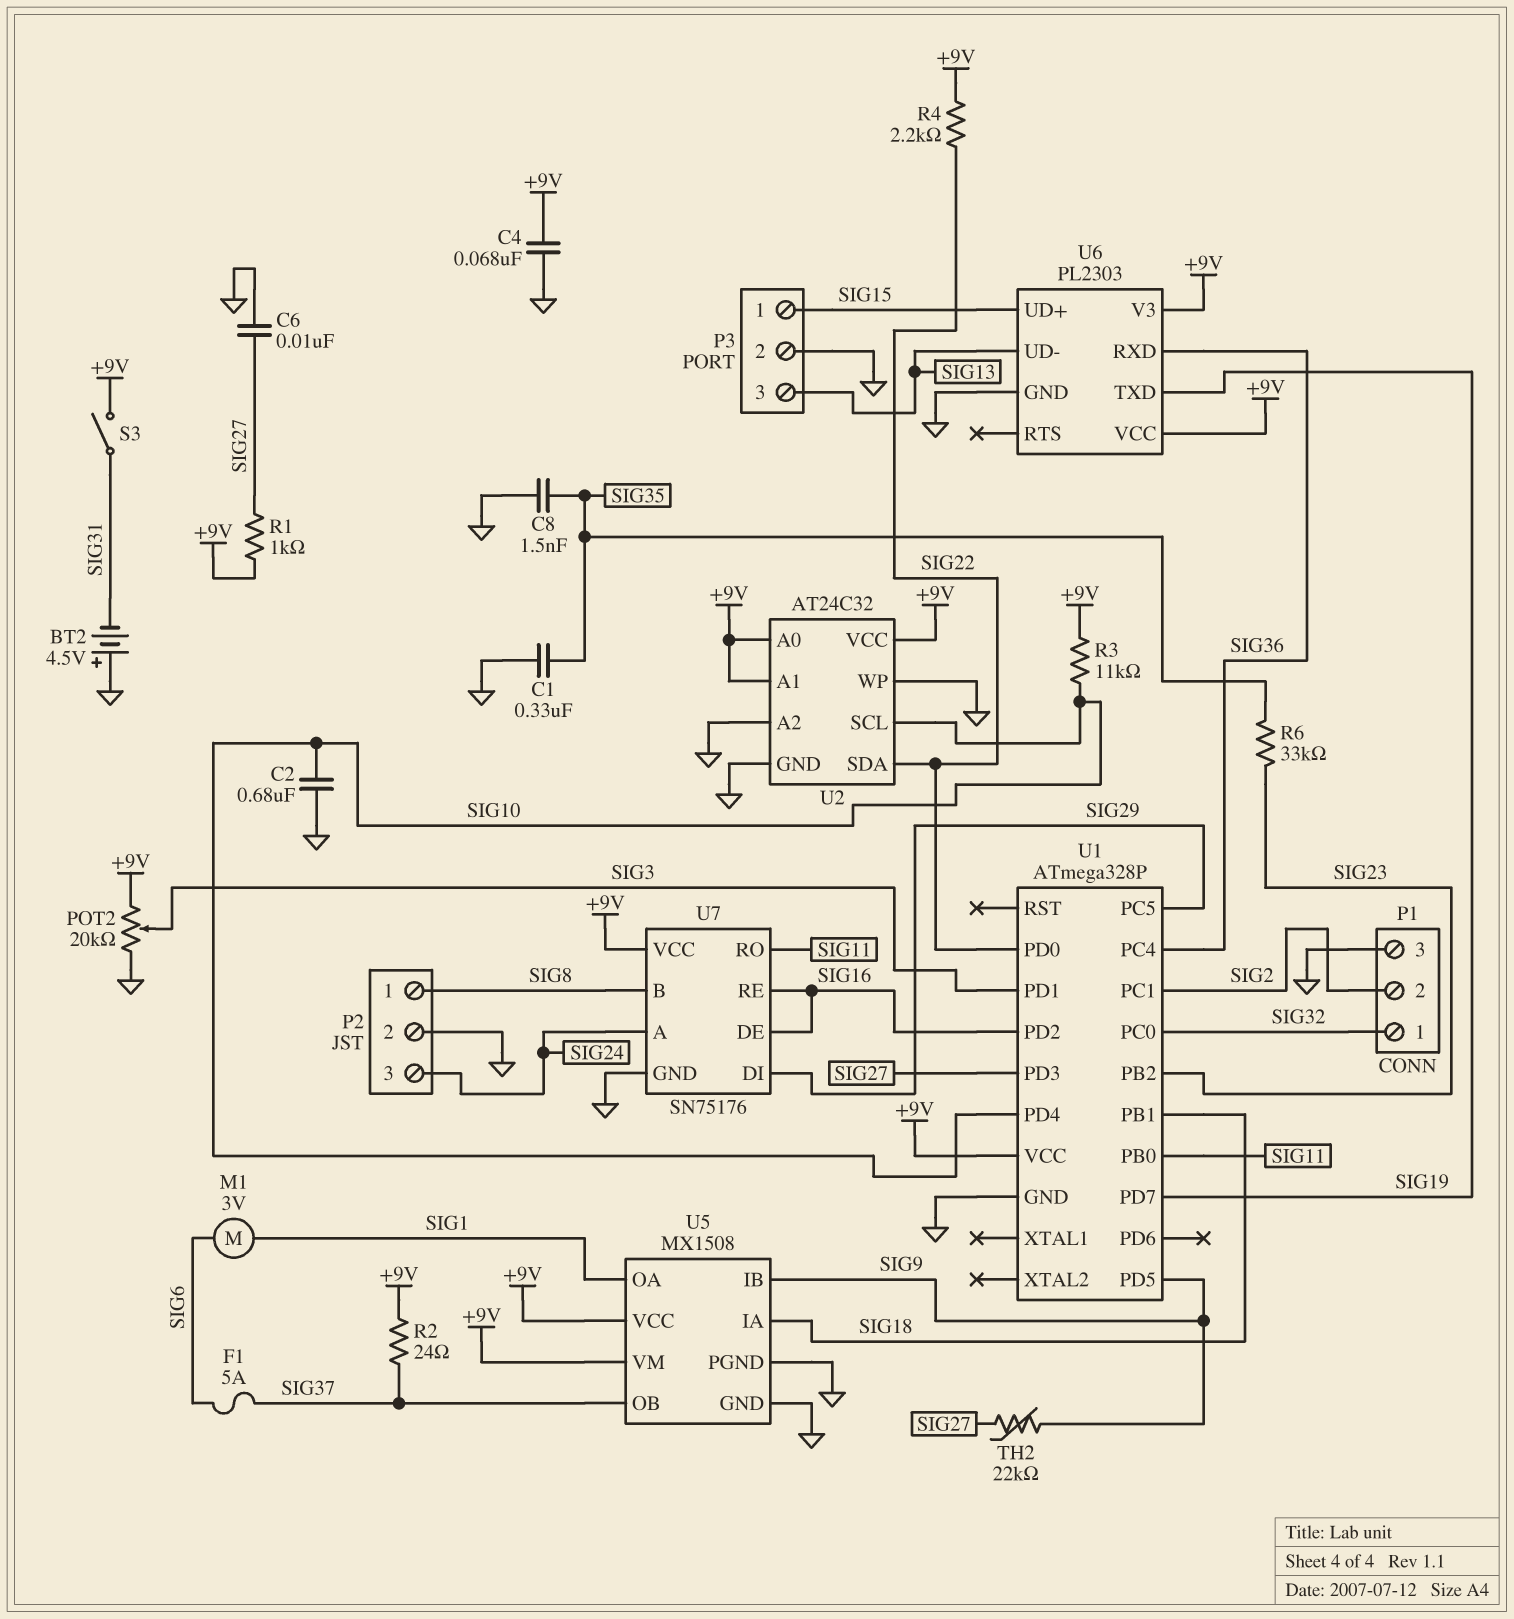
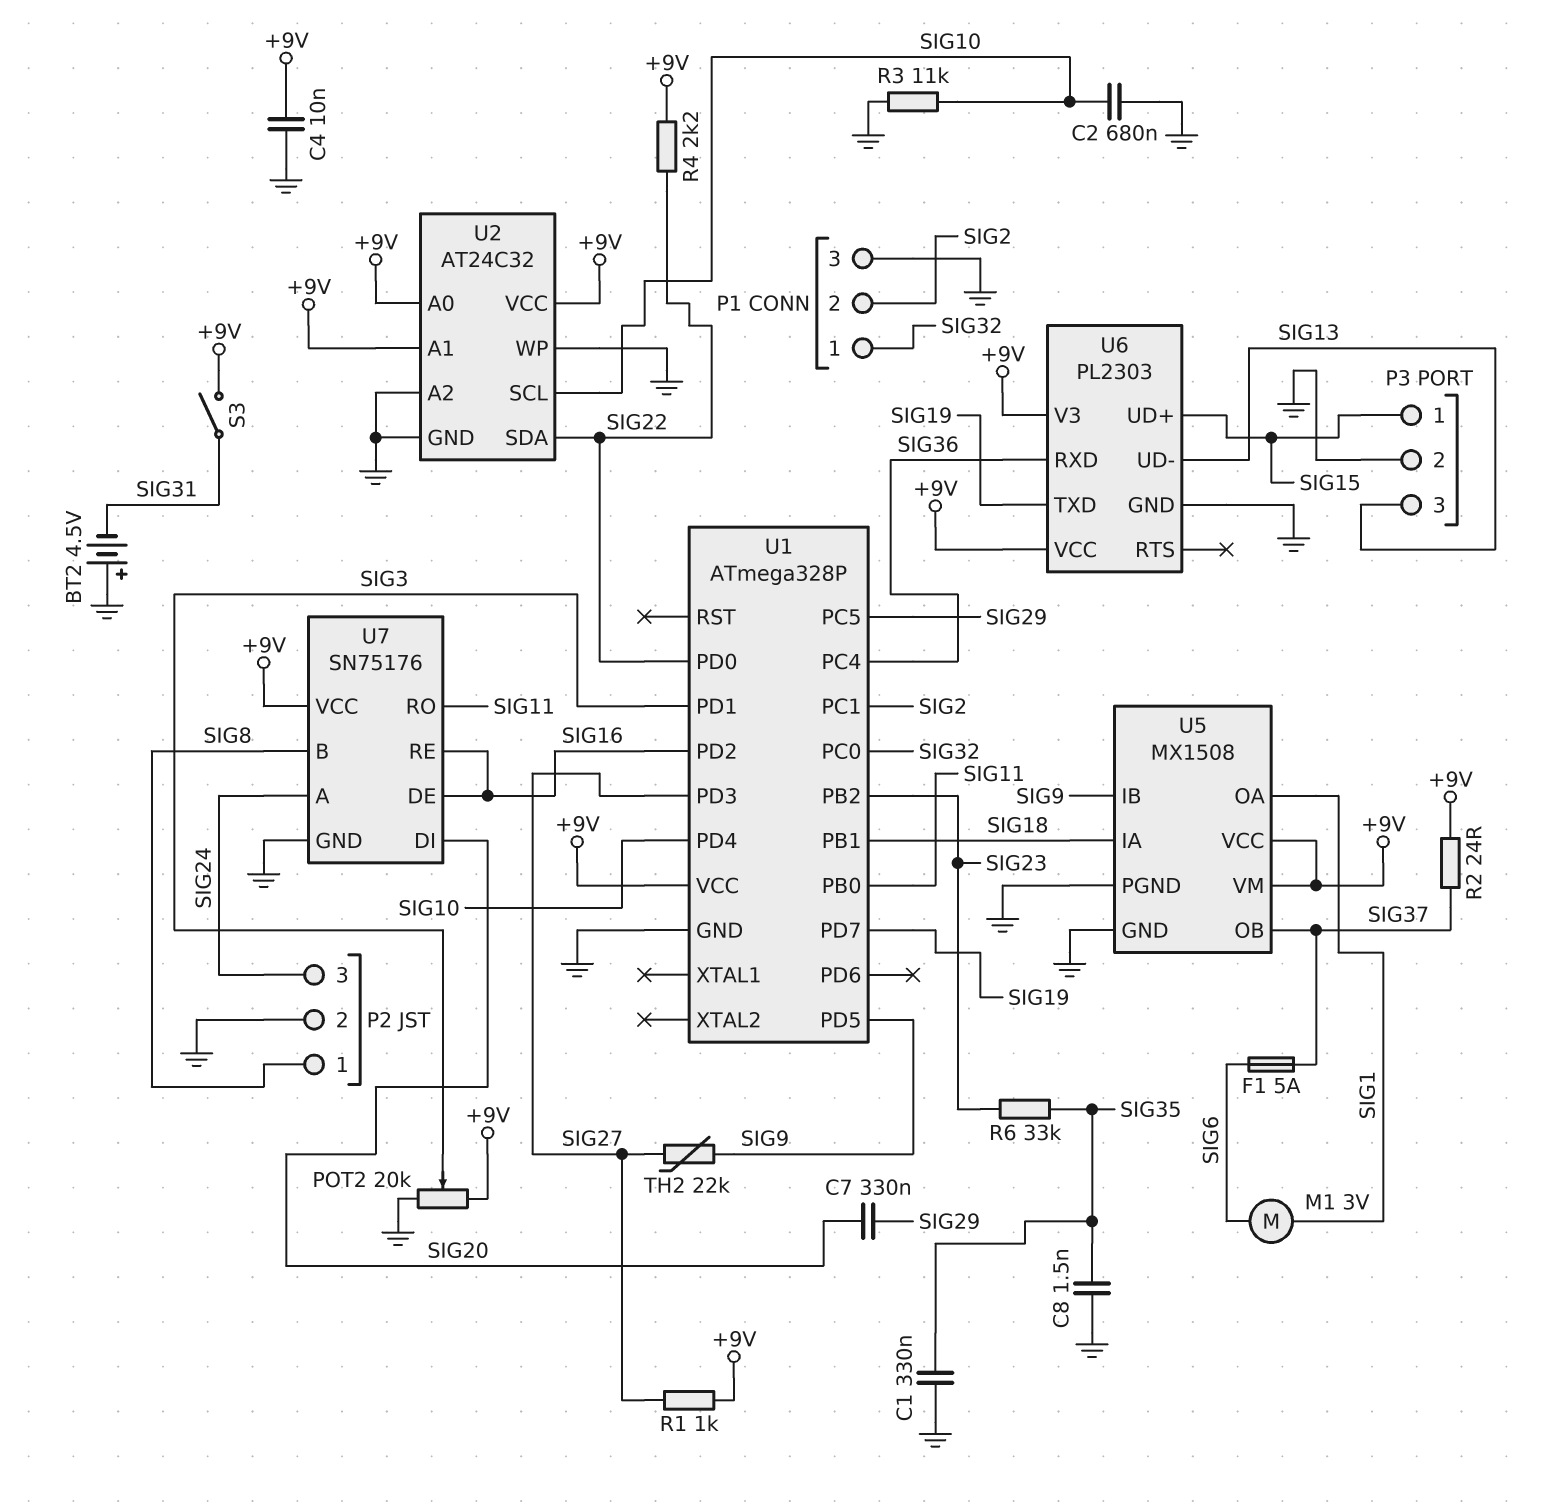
C4: 68nF (+9V, GND) -> 10nF (+9V, GND)
C6: 10nF (GND, SIG27) -> none
C7: none -> 330nF (SIG20, SIG29)
R3: 11k (+9V, SIG10) -> 11k (GND, SIG10)
U7 pin DI: SIG29 -> SIG20

